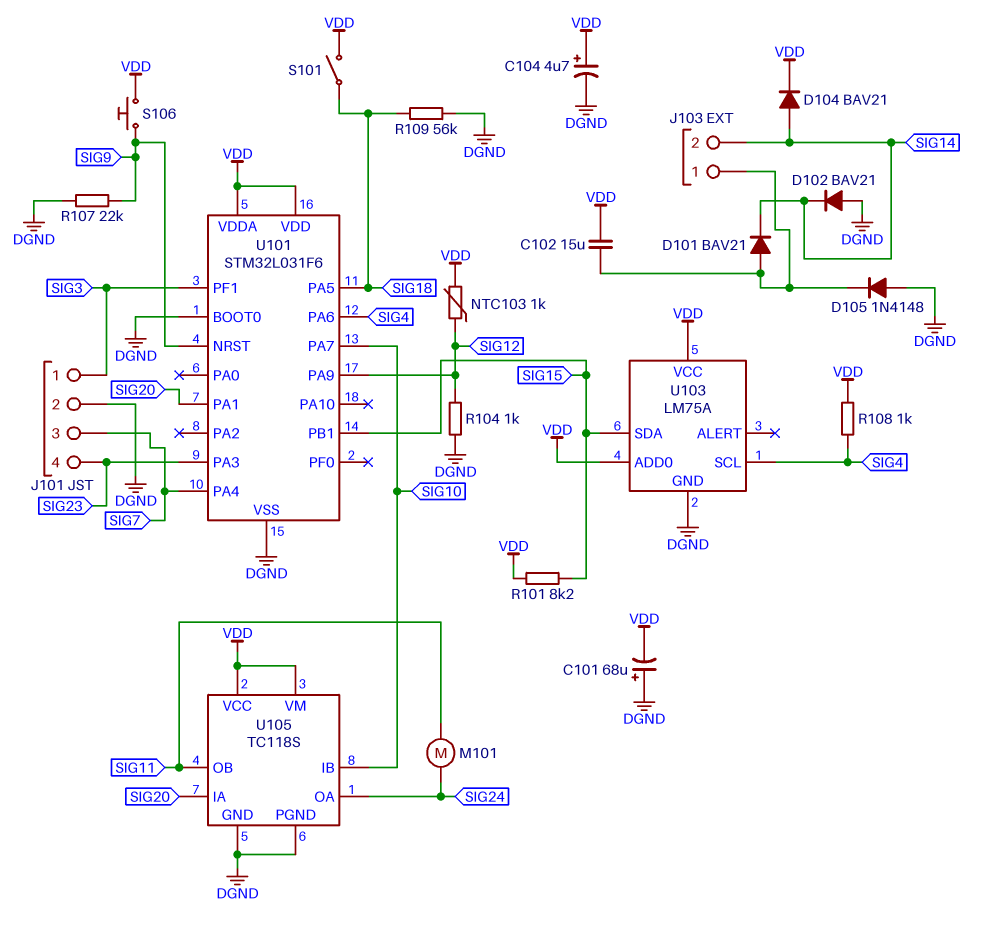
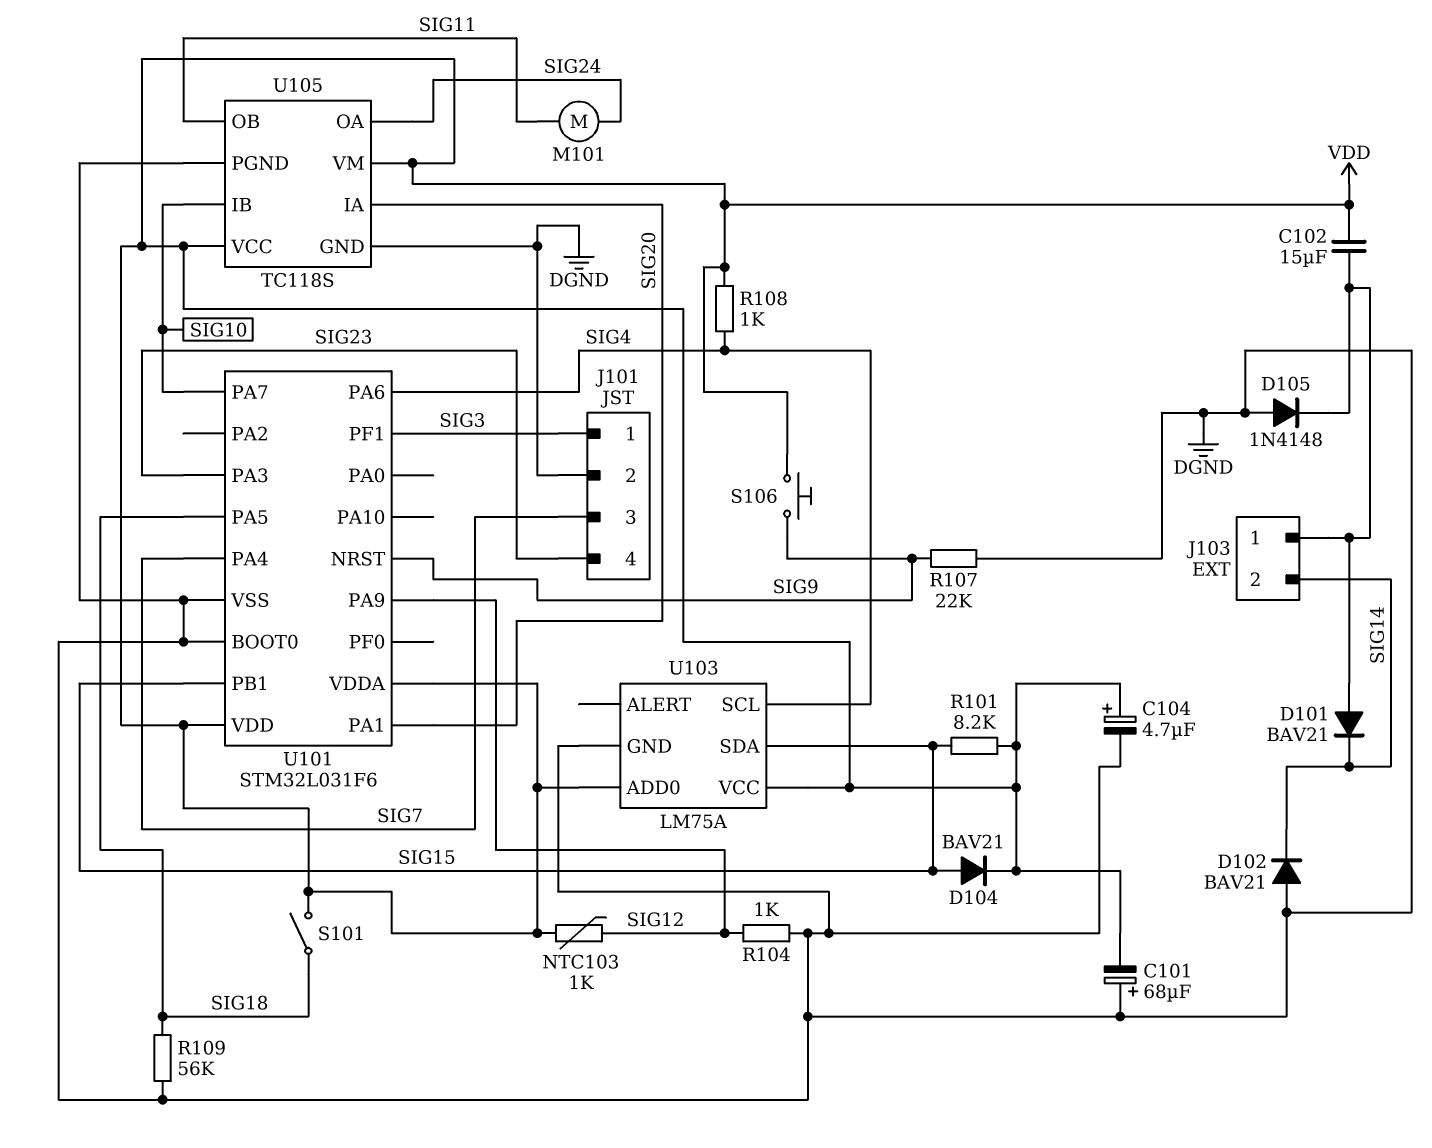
D104: diode BAV21 (A SIG14, K VDD) -> diode BAV21 (A SIG15, K VDD)

